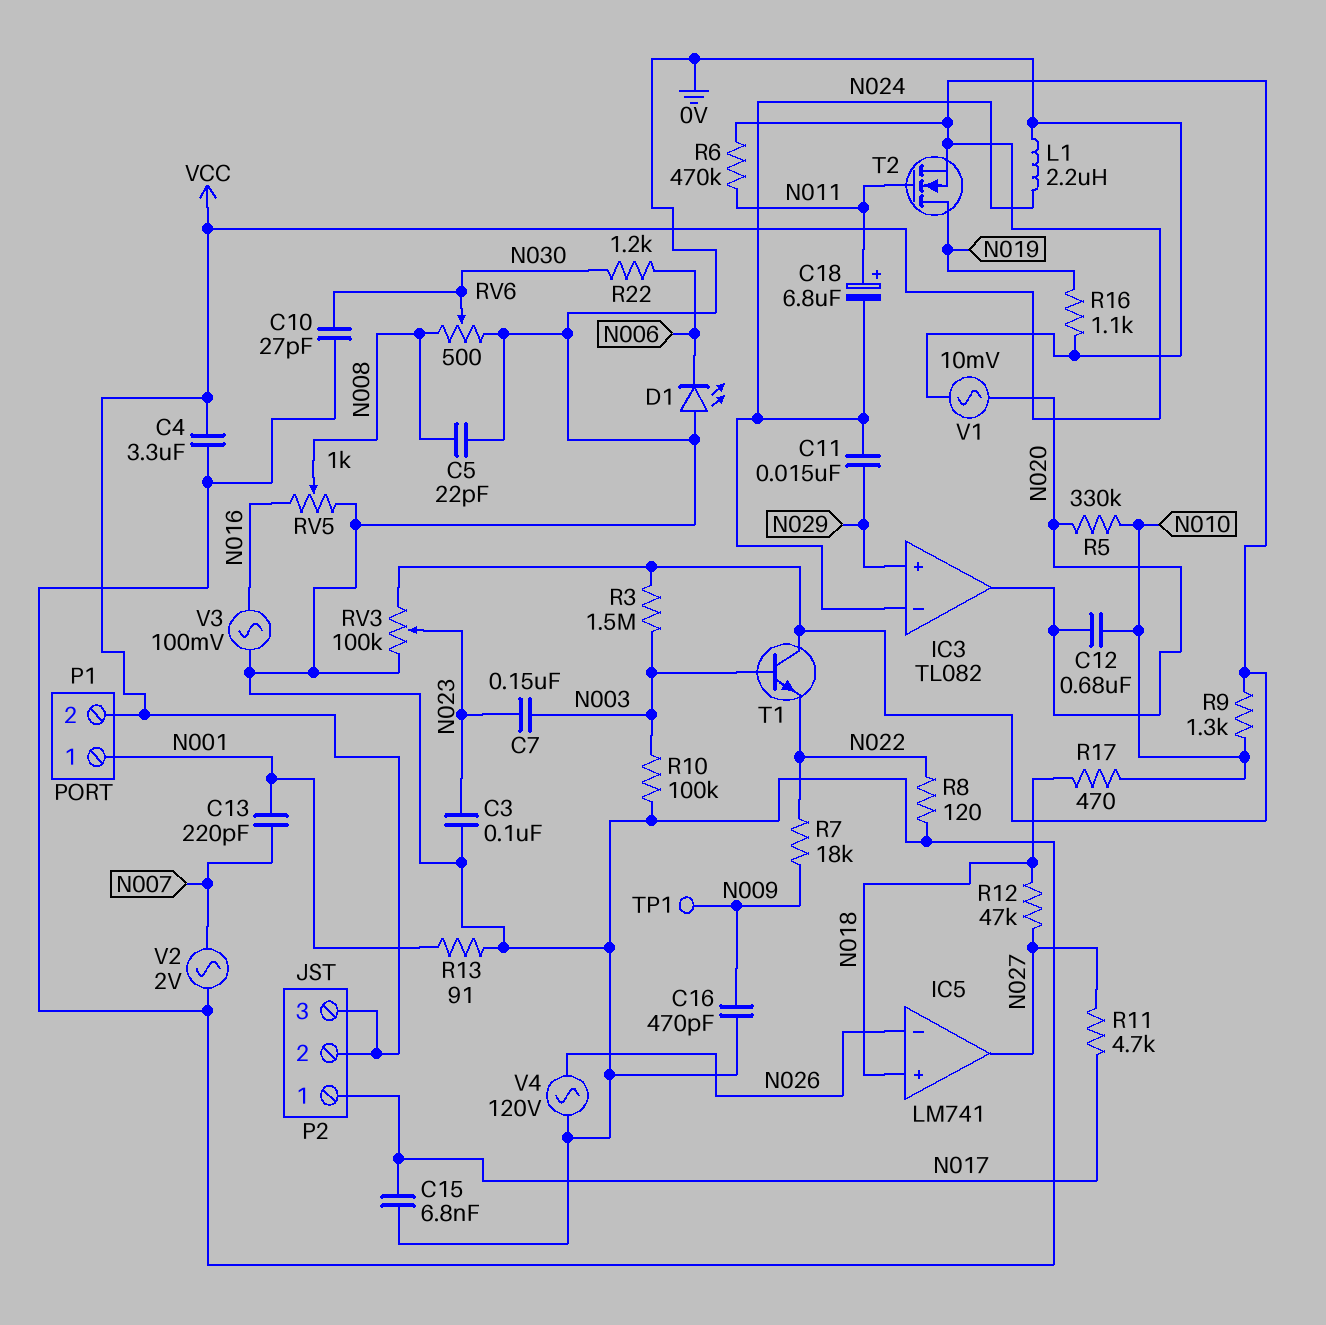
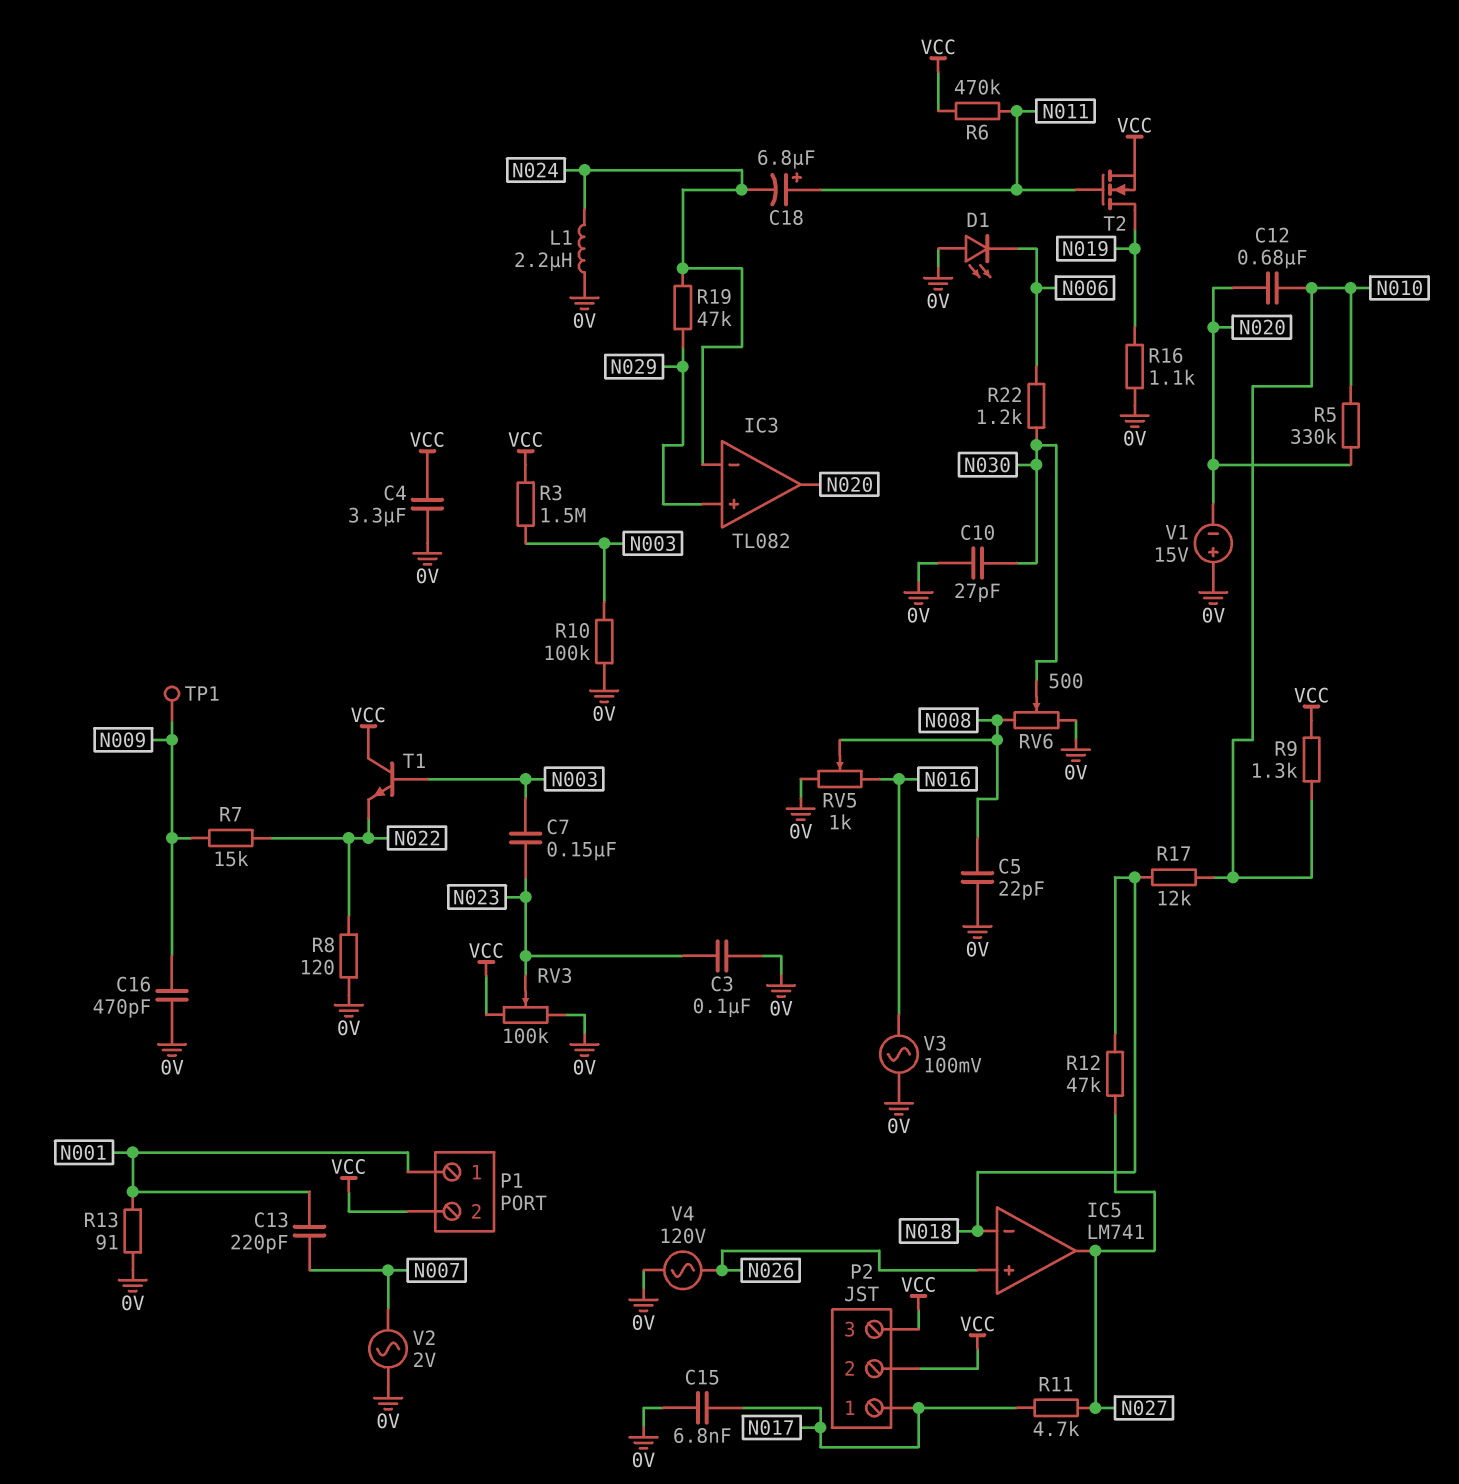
C11: 15nF (N024, N029) -> none
IC5 pin in+: N018 -> N026
IC5 pin in-: N026 -> N018
R7: 18k (N009, N022) -> 15k (N009, N022)
R17: 470 (N010, N018) -> 12k (N010, N018)
R19: none -> 47k (N024, N029)
V1: AC 10mV (0V, N020) -> 15V (plus 0V, minus N020)

